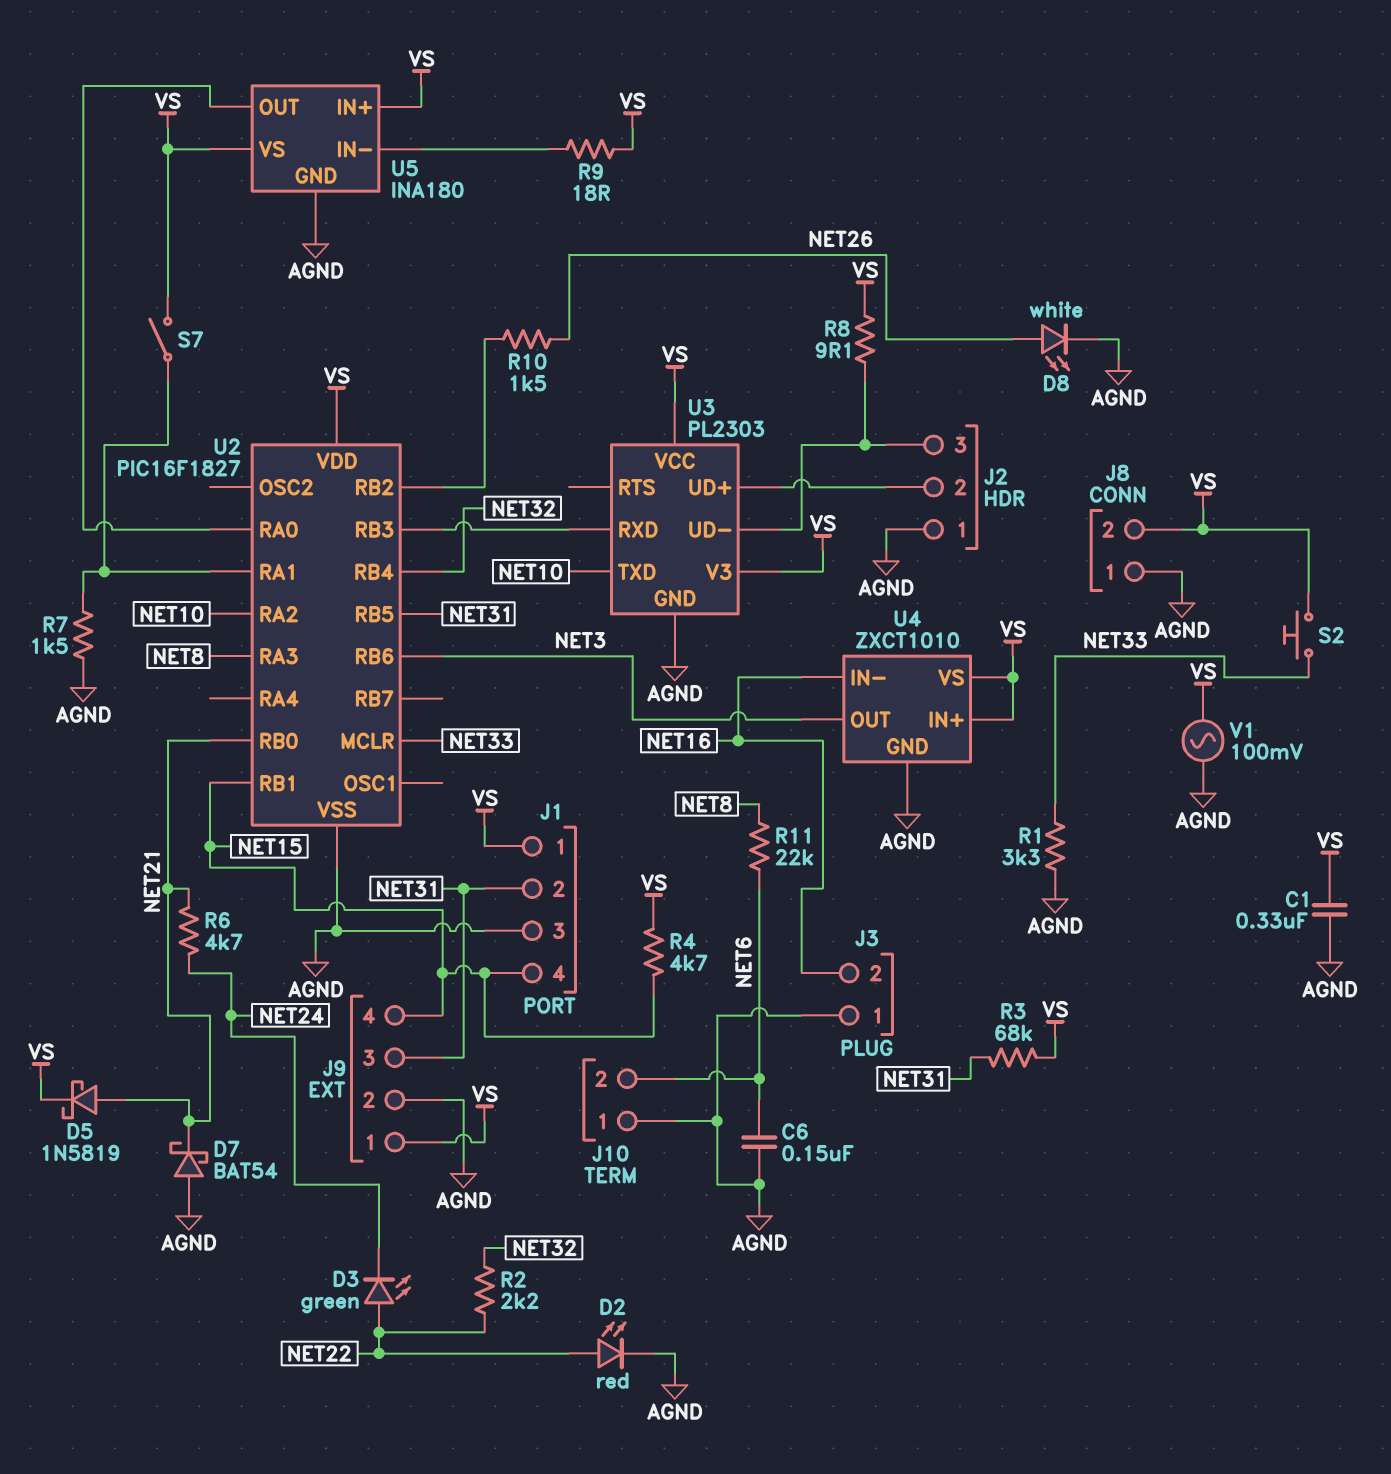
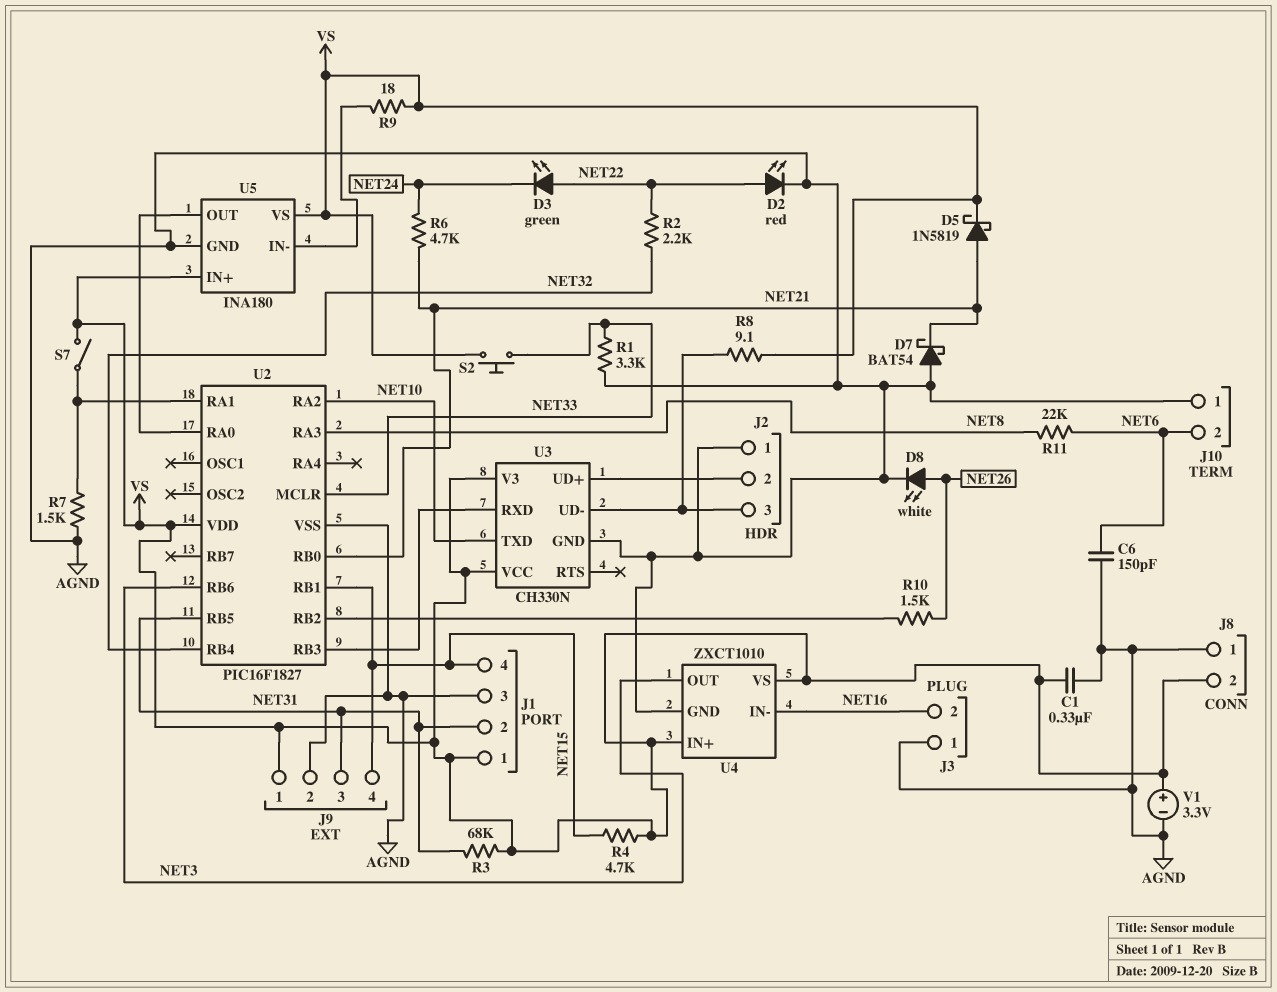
C6: 150nF (AGND, NET6) -> 150pF (AGND, NET6)
U3: PL2303 -> CH330N
V1: AC 100mV (AGND, VS) -> 3.3V (plus VS, minus AGND)

